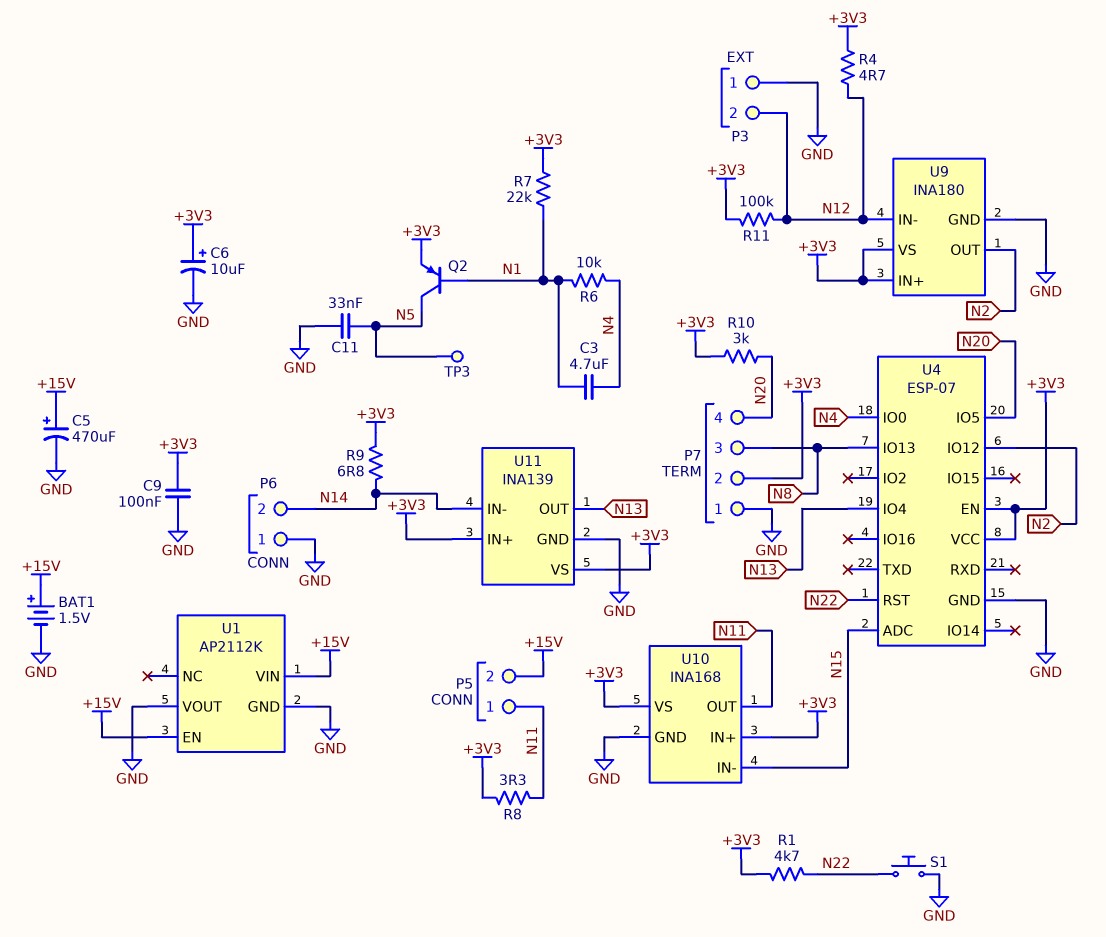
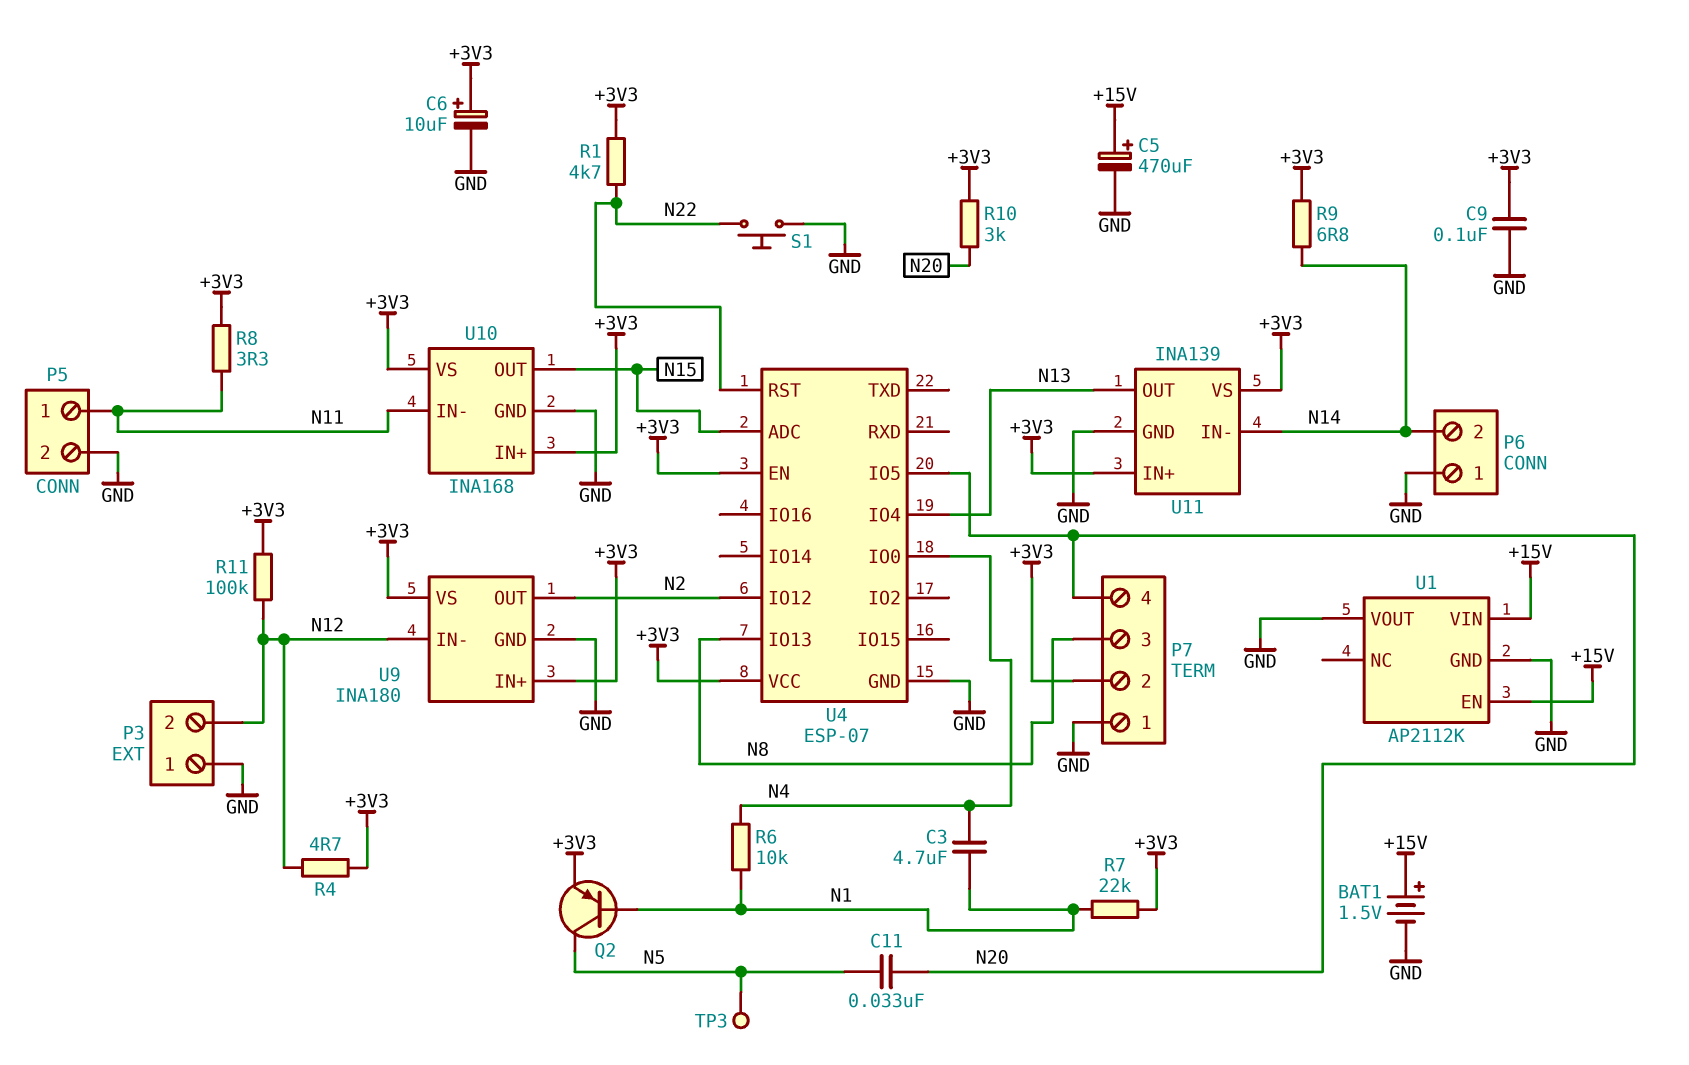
C11: 33nF (GND, N5) -> 33nF (N5, N20)
P5 pin 2: +15V -> GND
U10 pin IN-: N15 -> N11
U10 pin OUT: N11 -> N15

